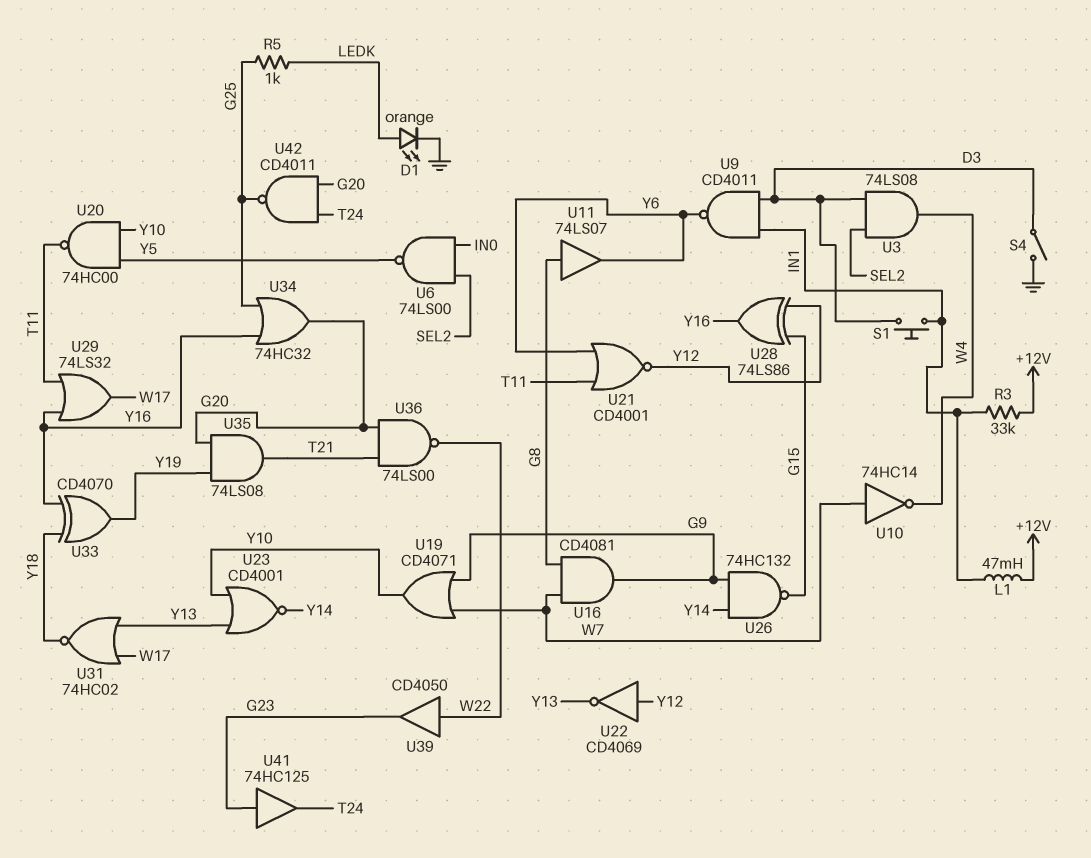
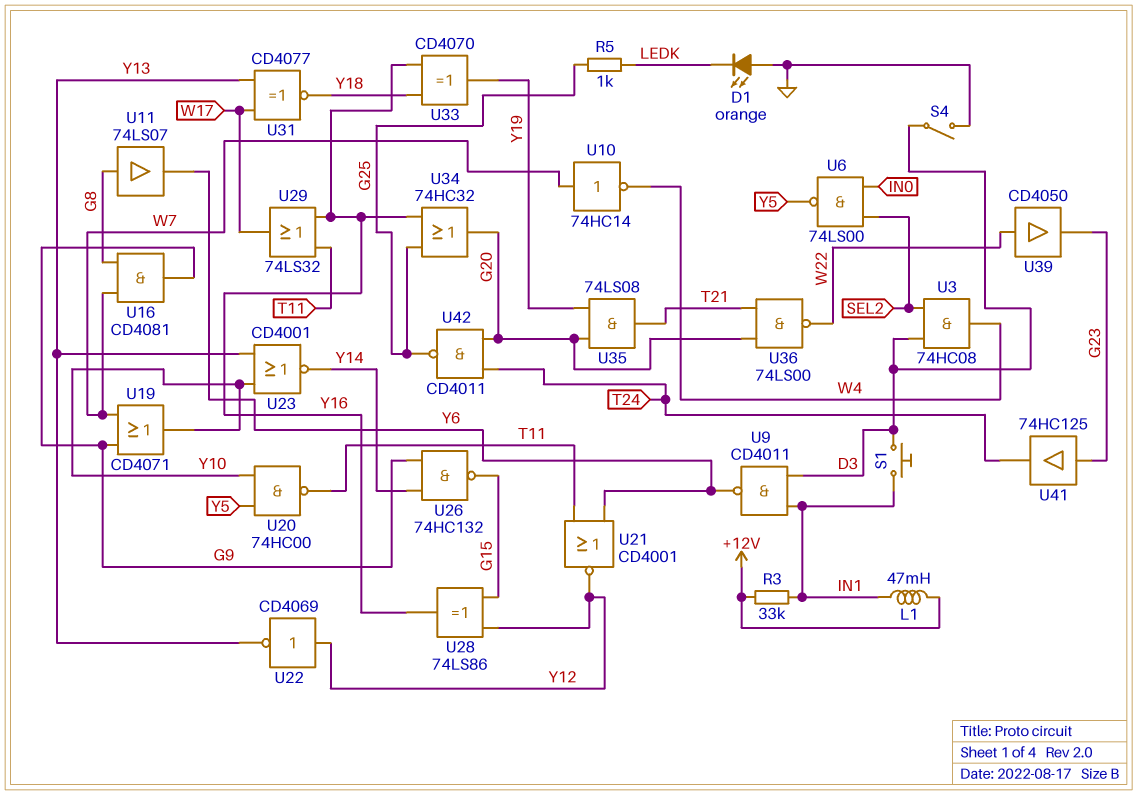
D1: LED orange (A LEDK, K GND) -> LED orange (A GND, K LEDK)
U3: AND 74LS08 (in D3, in SEL2, out W4) -> AND 74HC08 (in D3, in SEL2, out W4)
U31: NOR 74HC02 (in W17, in Y13, out Y18) -> XNOR CD4077 (in W17, in Y13, out Y18)

